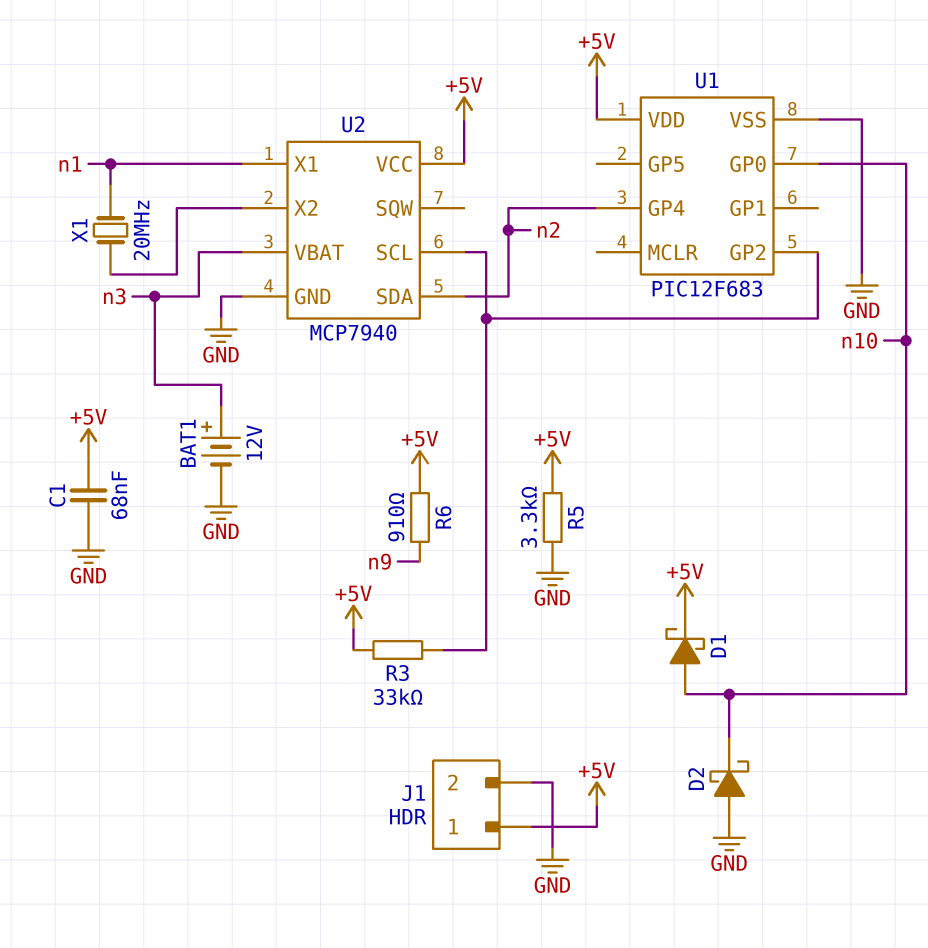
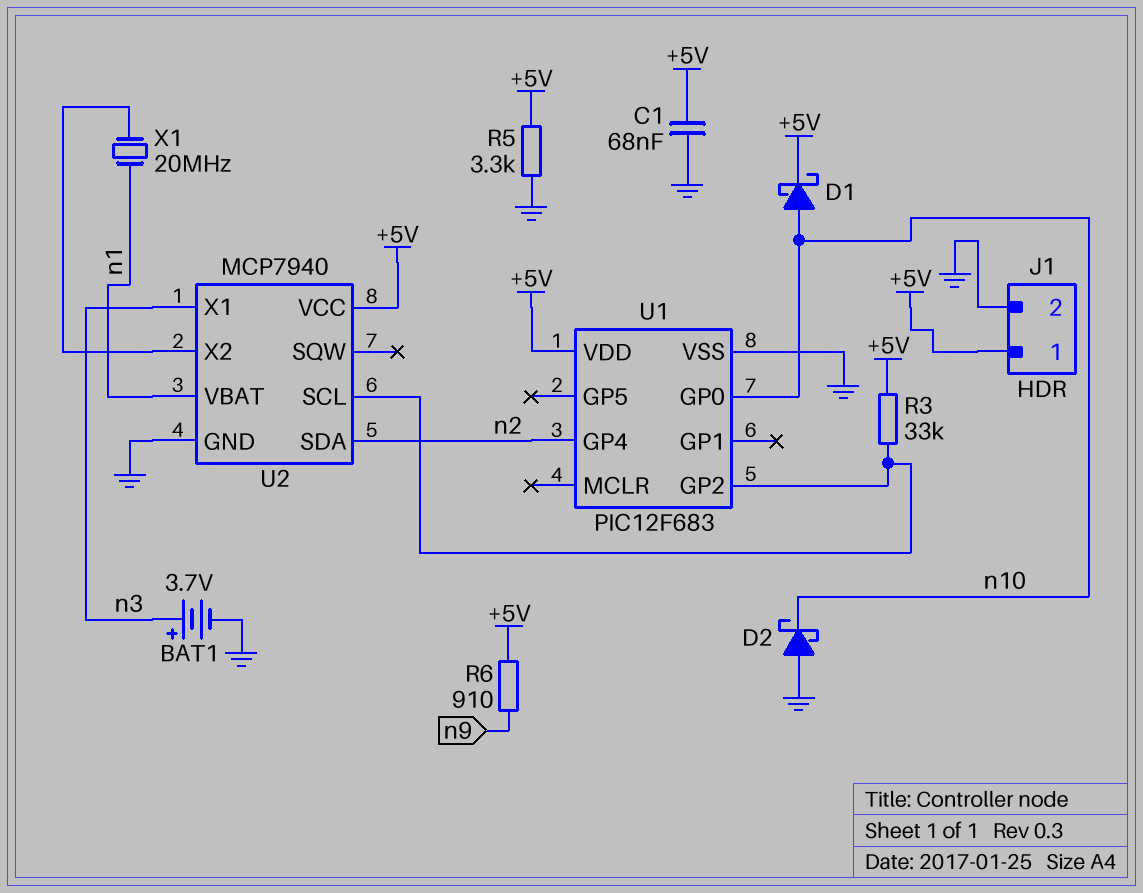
BAT1: 12V (plus n3, minus GND) -> 3.7V (plus n3, minus GND)
U2 pin VBAT: n3 -> n1
U2 pin X1: n1 -> n3

